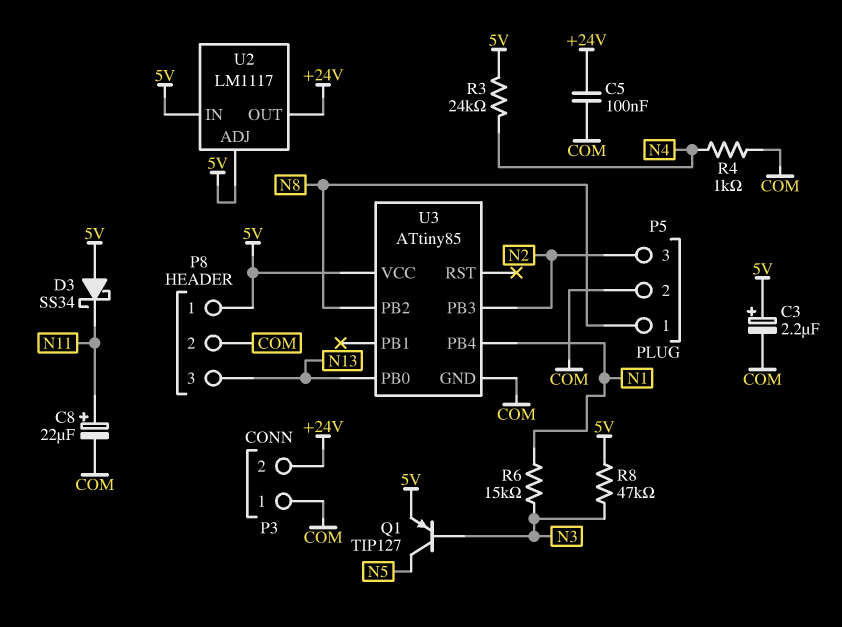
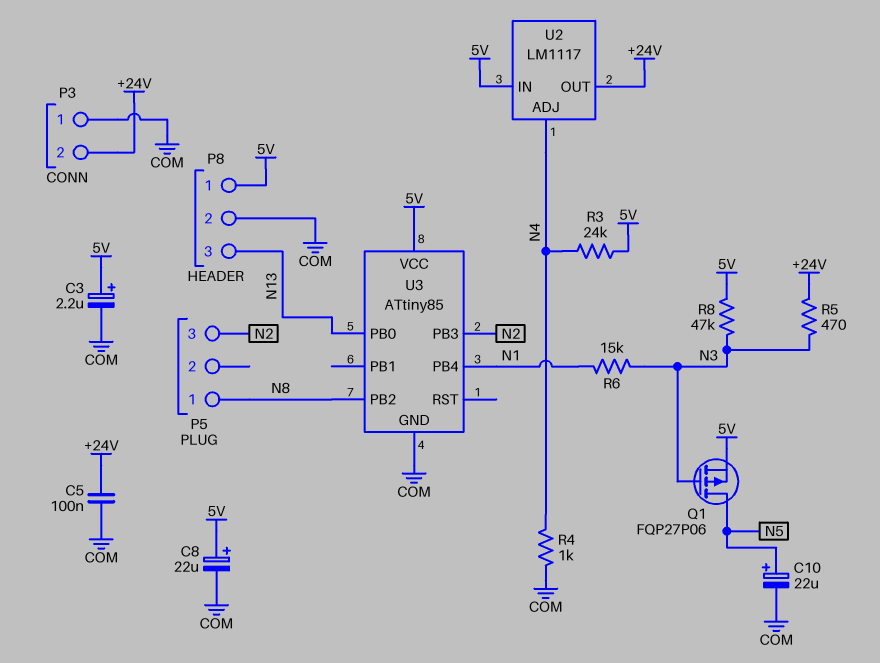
C8: 22uF (plus N11, minus COM) -> 22uF (plus 5V, minus COM)
C10: none -> 22uF (plus N5, minus COM)
D3: schottky SS34 (A 5V, K N11) -> none
P5 pin 2: COM -> none
Q1: PNP TIP127 (B N3, C N5, E 5V) -> PMOS FQP27P06 (G N3, D N5, S 5V)
R5: none -> 470 (+24V, N3)
U2 pin ADJ: 5V -> N4

